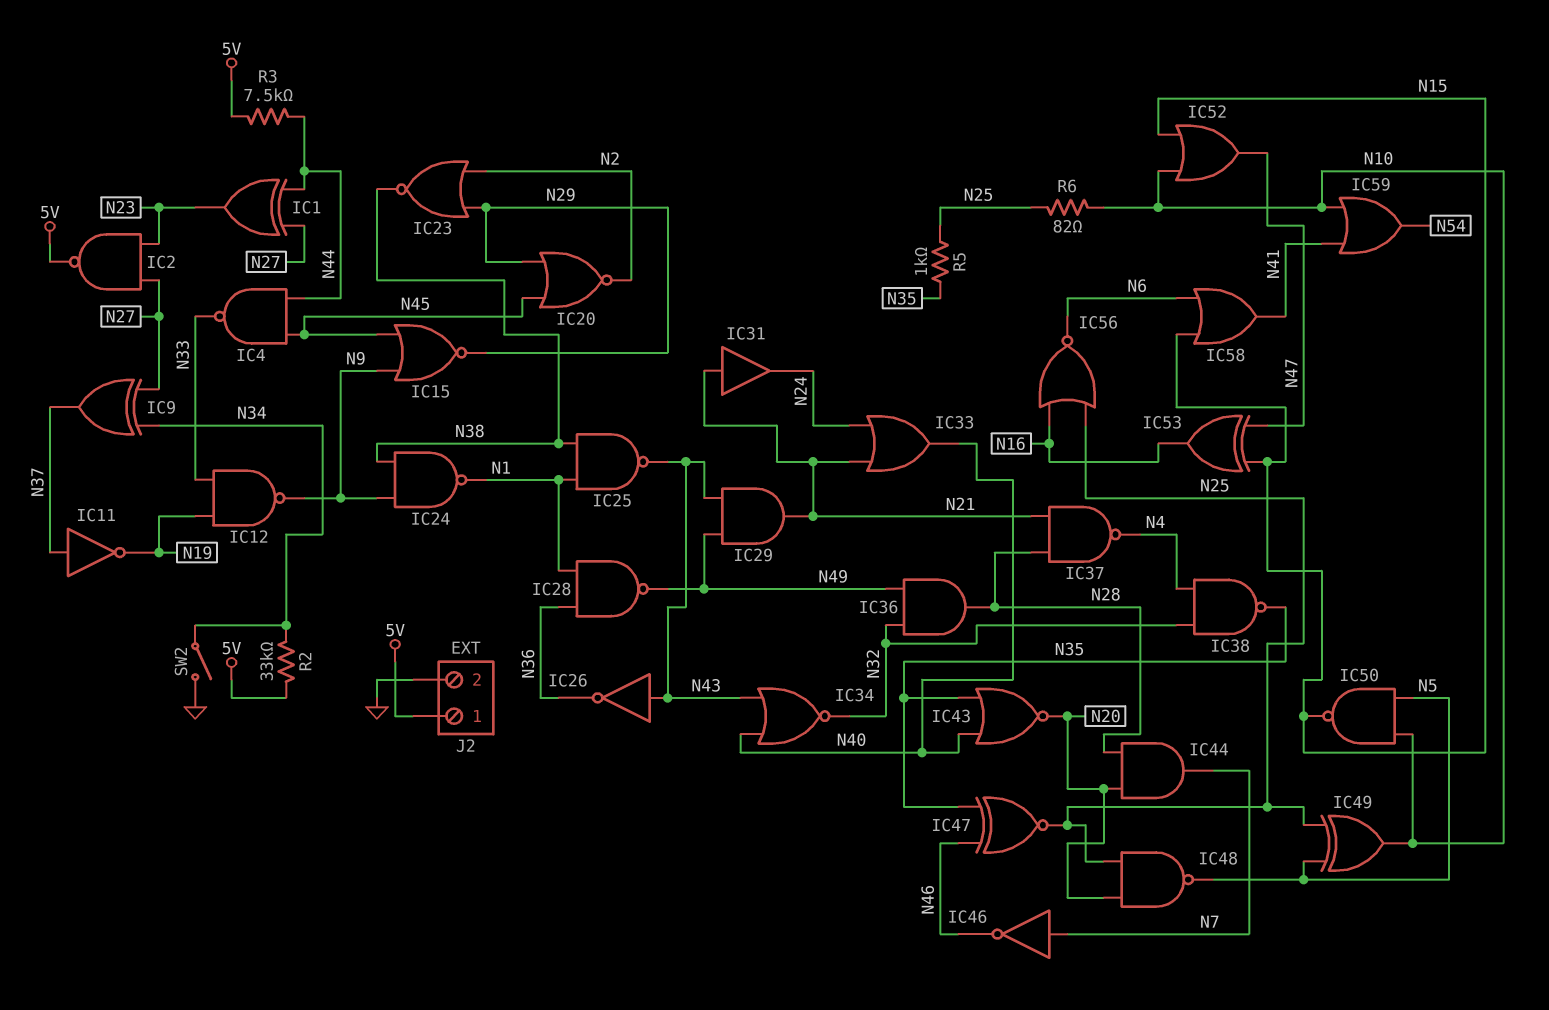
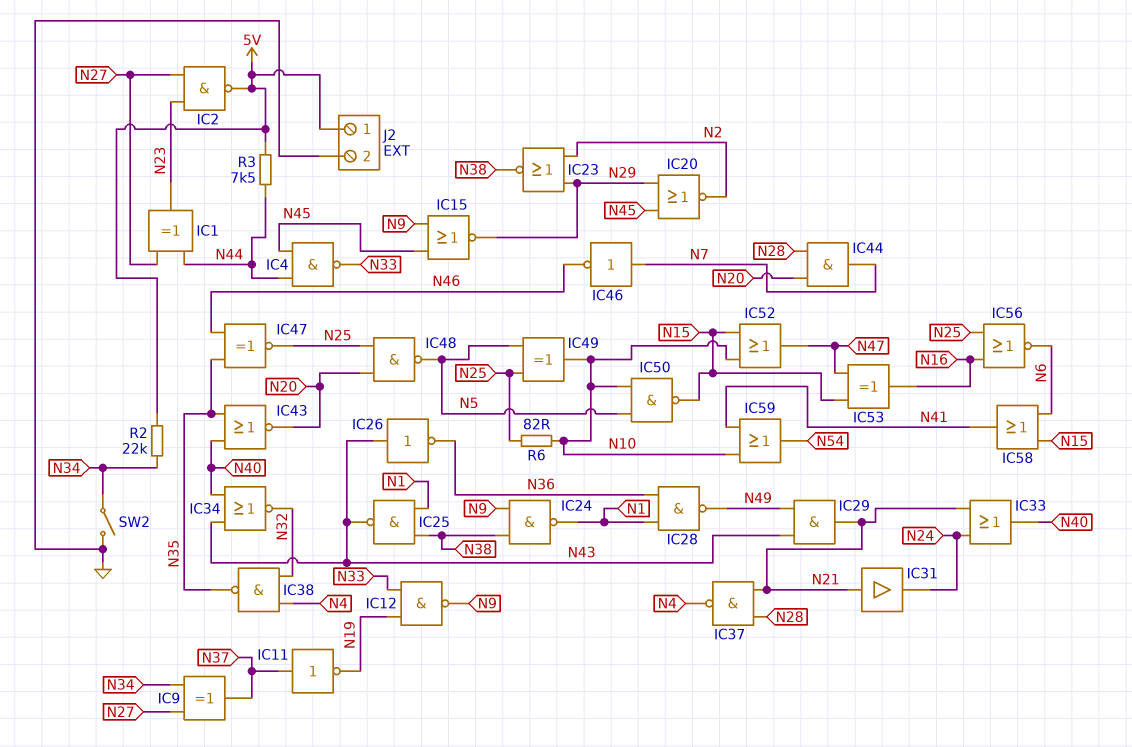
IC36: AND (in N32, in N49, out N28) -> none
R2: 33k (5V, N34) -> 22k (5V, N34)
R5: 1k (N25, N35) -> none

